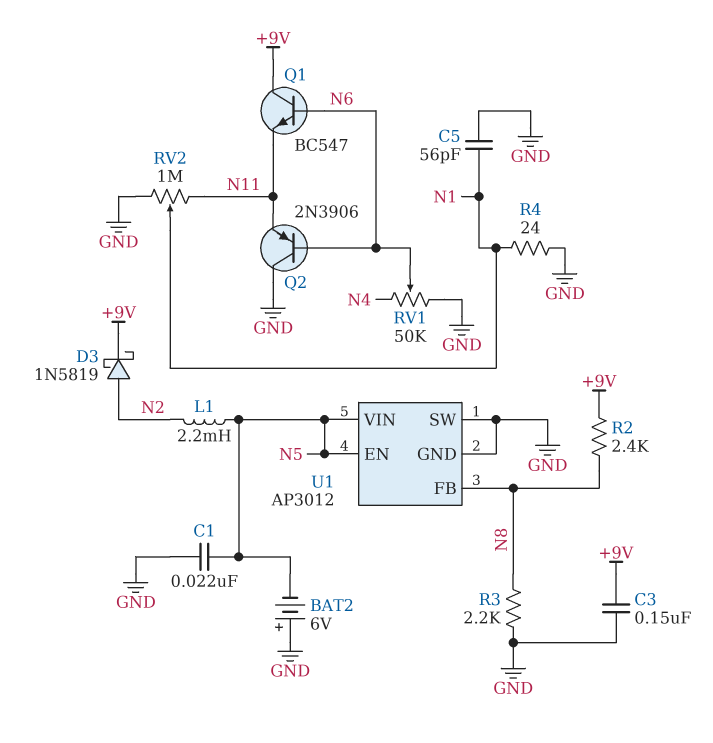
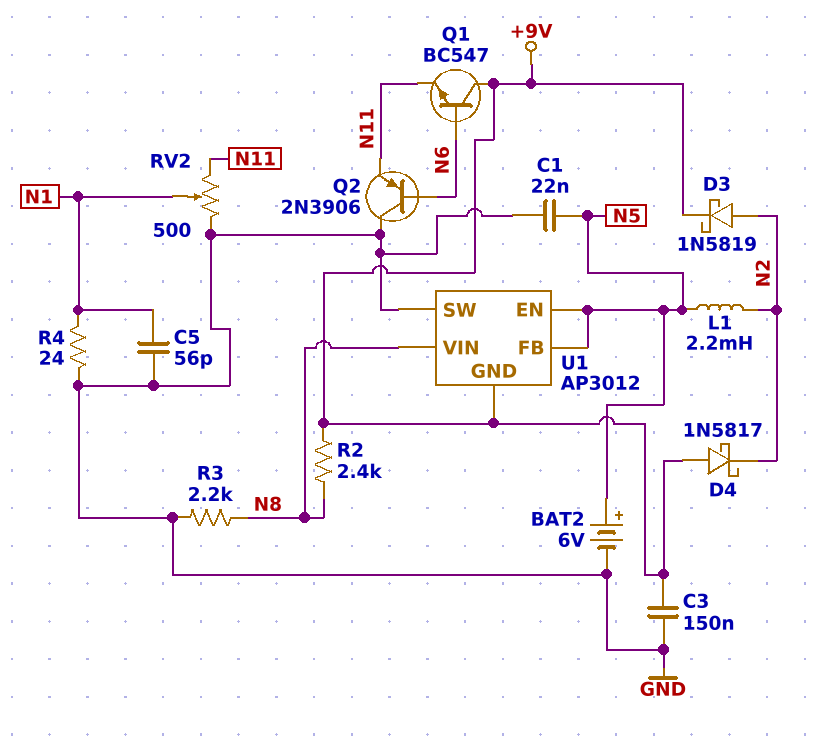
BAT2: 6V (plus GND, minus N5) -> 6V (plus N5, minus GND)
D4: none -> schottky 1N5817 (A +9V, K N2)
RV1: 50k (GND, N4, wiper N6) -> none
RV2: 1M (GND, N11, wiper N1) -> 500 (GND, N11, wiper N1)
U1 pin FB: N8 -> N5
U1 pin GND: GND -> +9V
U1 pin VIN: N5 -> N8

